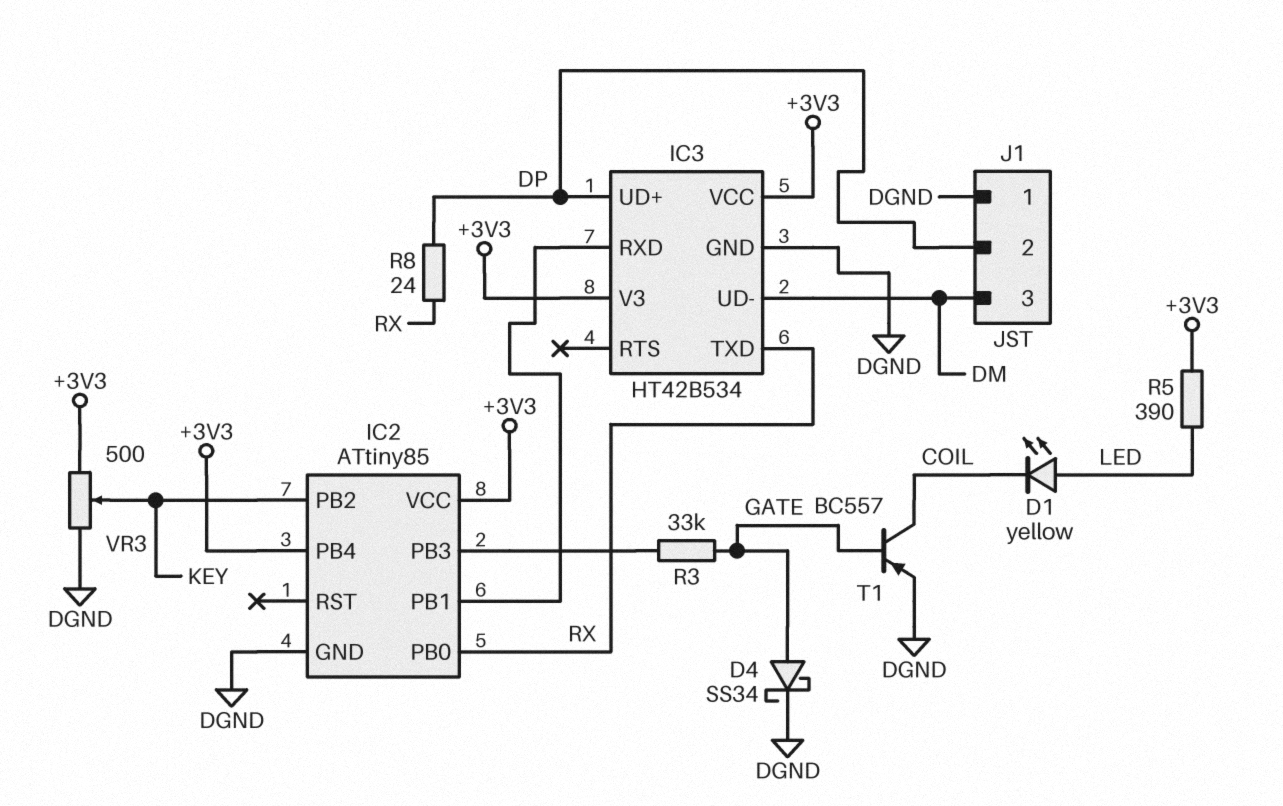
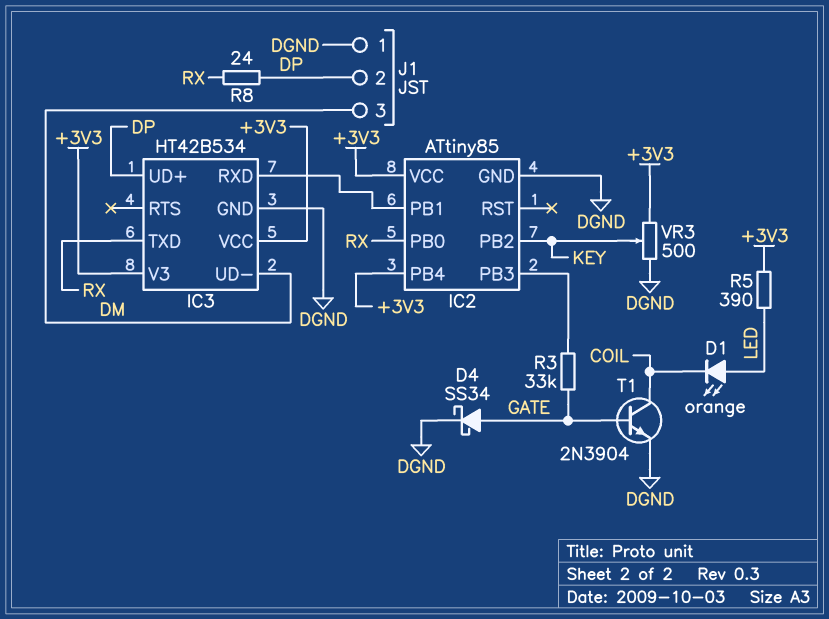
D1: LED yellow (A LED, K COIL) -> LED orange (A LED, K COIL)
T1: PNP BC557 (B GATE, C COIL, E DGND) -> NPN 2N3904 (B GATE, C COIL, E DGND)

